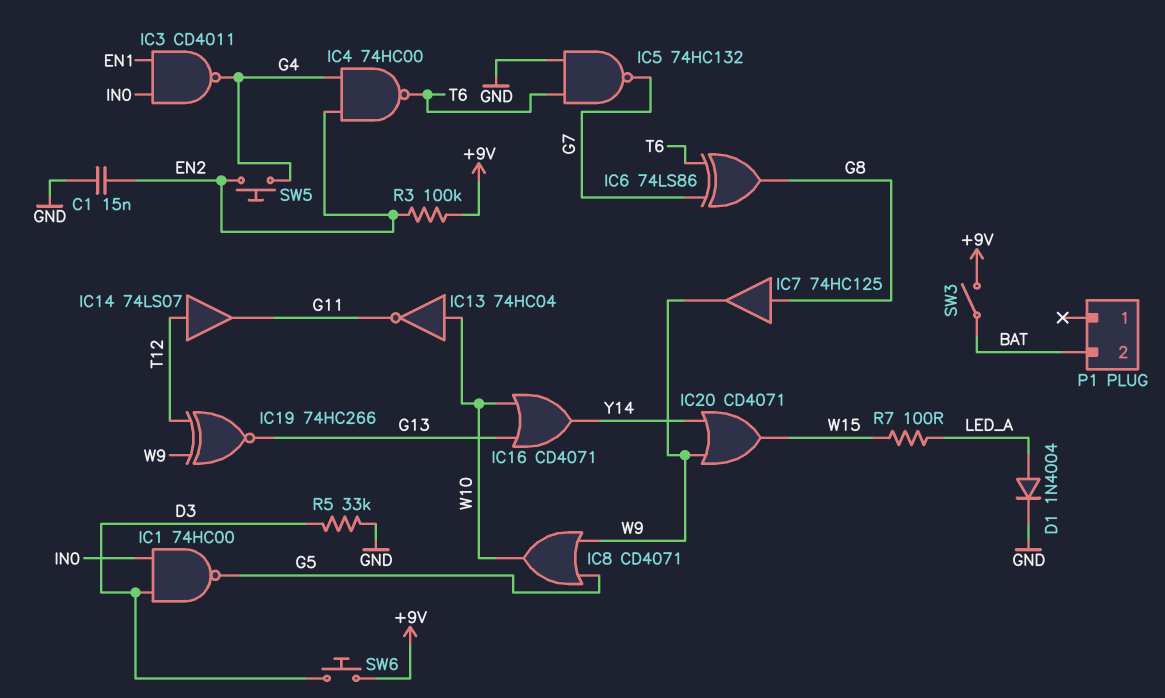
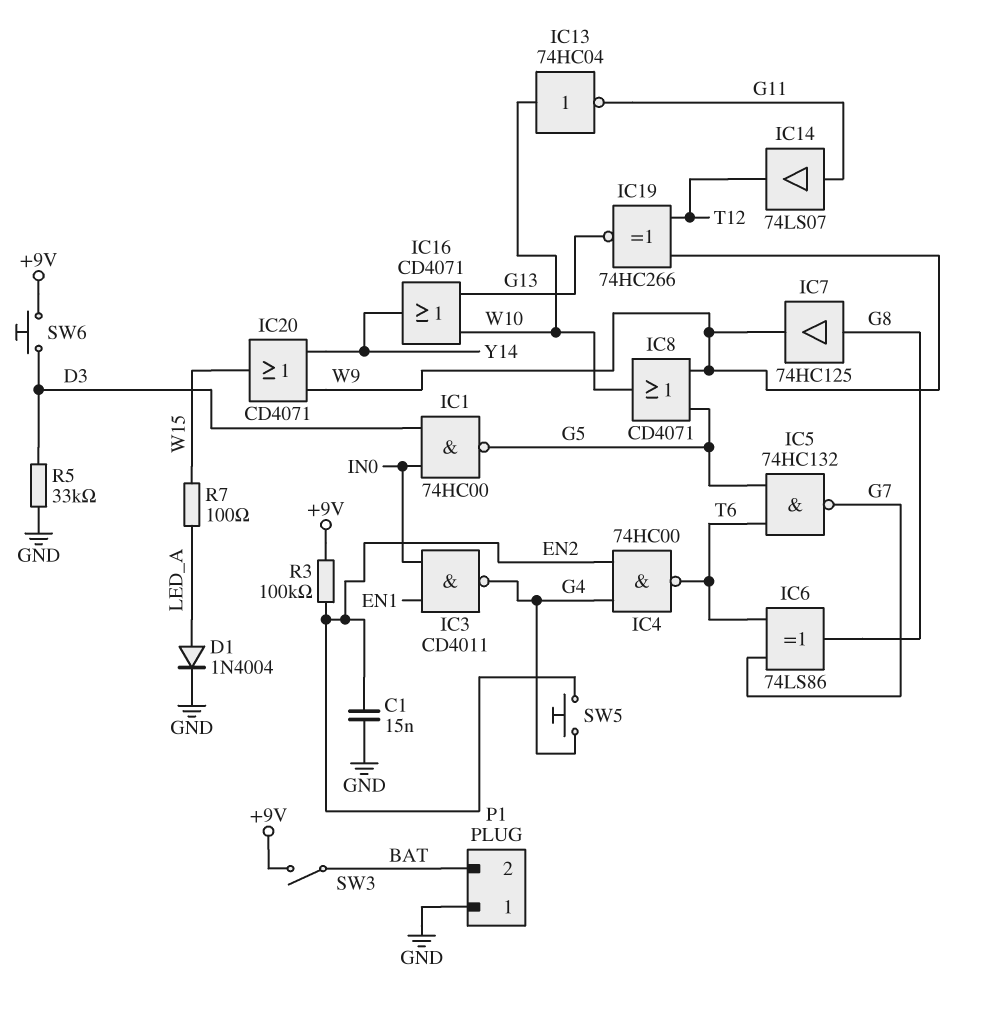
IC5: NAND 74HC132 (in GND, in T6, out G7) -> NAND 74HC132 (in G5, in T6, out G7)
IC14: buffer 74LS07 (in T12, out G11) -> buffer 74LS07 (in G11, out T12)
P1 pin 1: none -> GND

